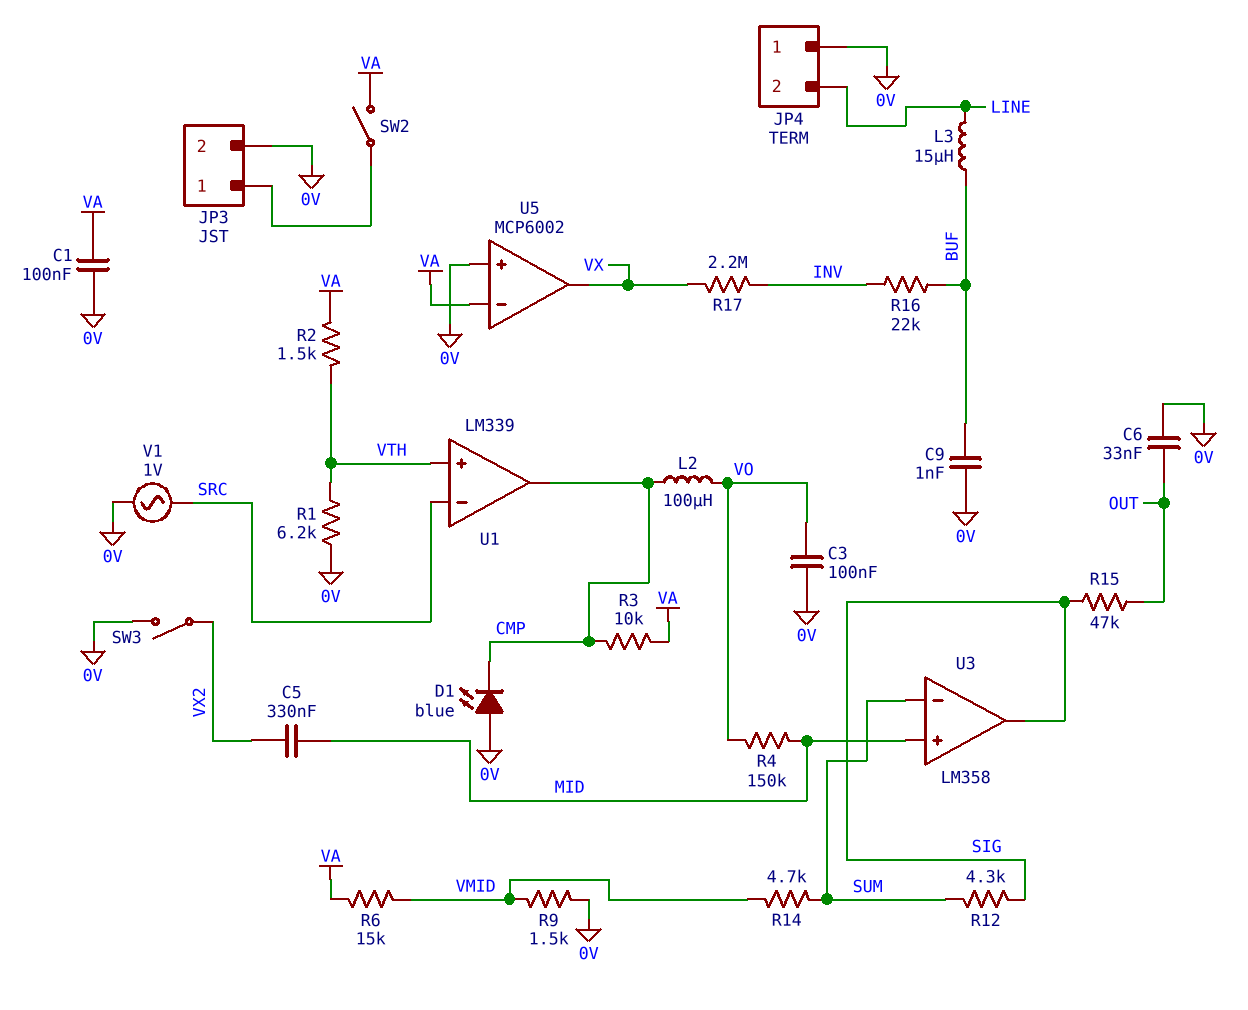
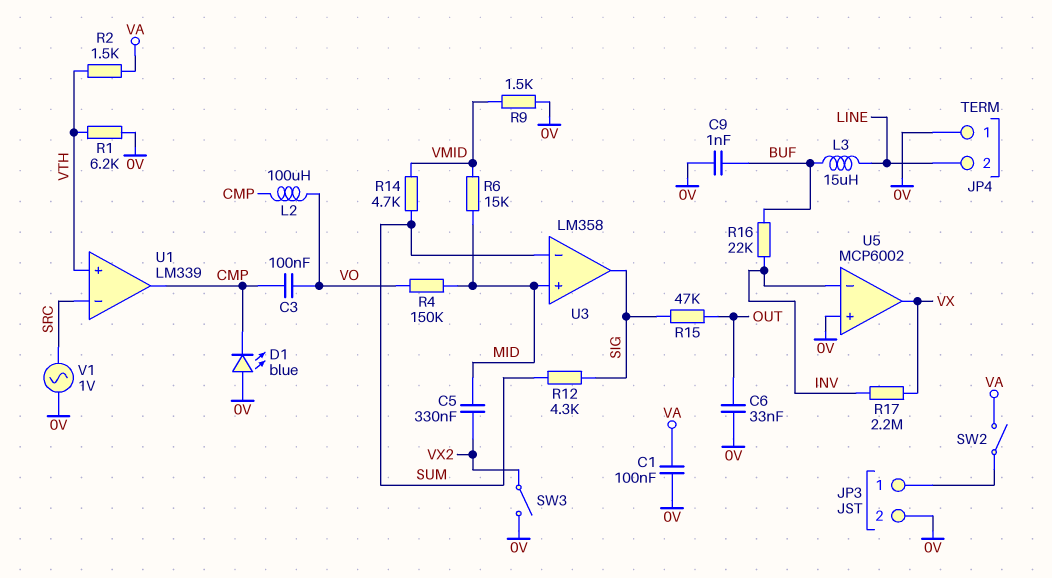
C3: 100nF (0V, VO) -> 100nF (CMP, VO)
R3: 10k (CMP, VA) -> none
R6: 15k (VA, VMID) -> 15k (MID, VMID)
U5 pin in-: VA -> INV

